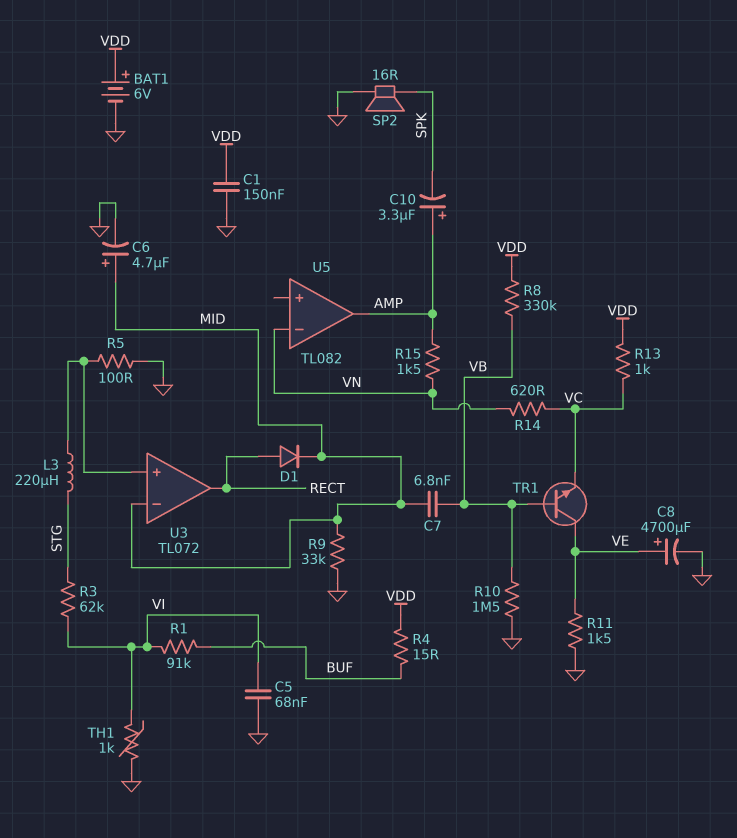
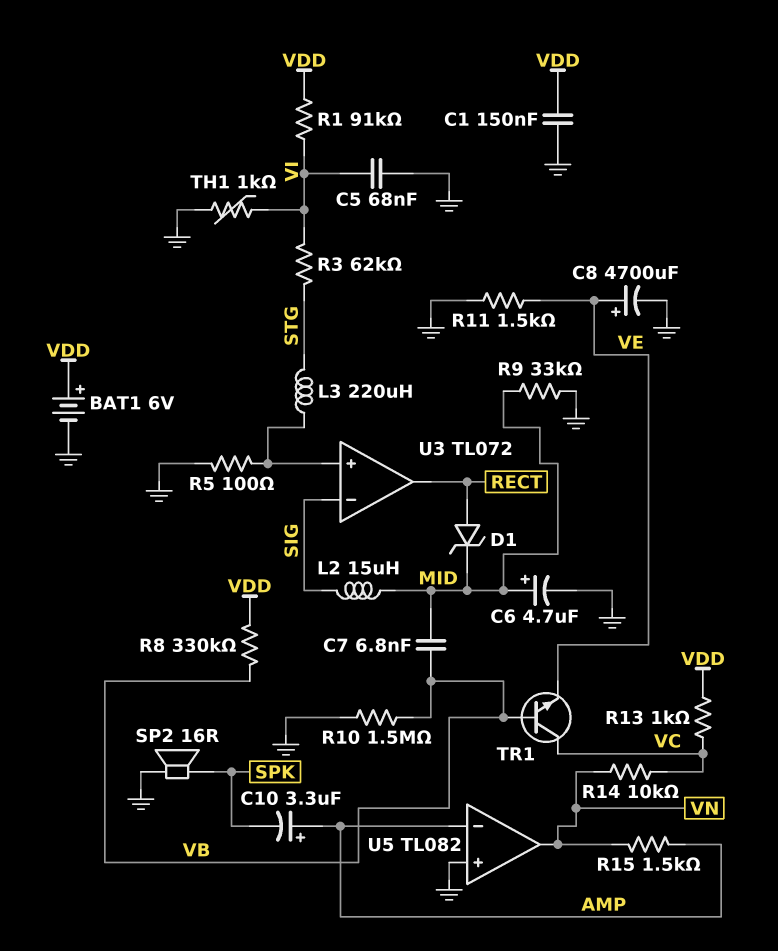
D1: diode (A RECT, K MID) -> zener (A RECT, K MID)
L2: none -> 15uH (MID, SIG)
R1: 91k (BUF, VI) -> 91k (VDD, VI)
R4: 15 (BUF, VDD) -> none
R14: 620 (VC, VN) -> 10k (VC, VN)
TR1: NPN (B VB, C VE, E VC) -> NPN (B VB, C VC, E VE)
U3 pin in-: MID -> SIG
U5 pin in+: none -> GND
U5 pin in-: VN -> AMP
U5 pin out: AMP -> VN

